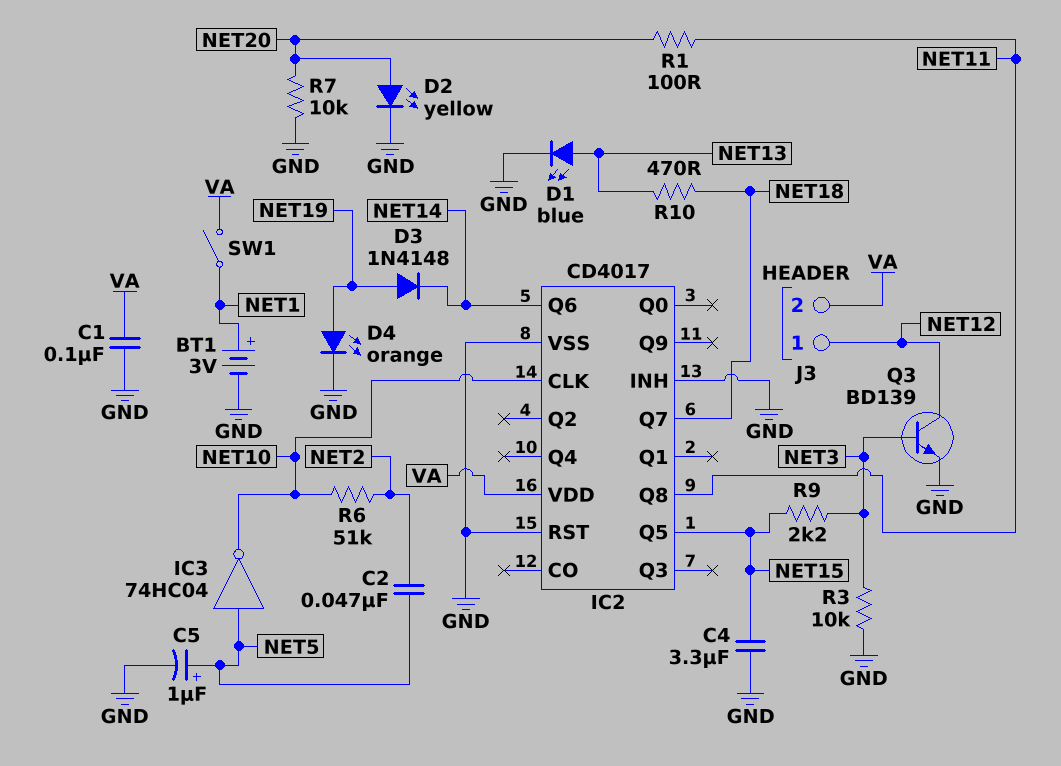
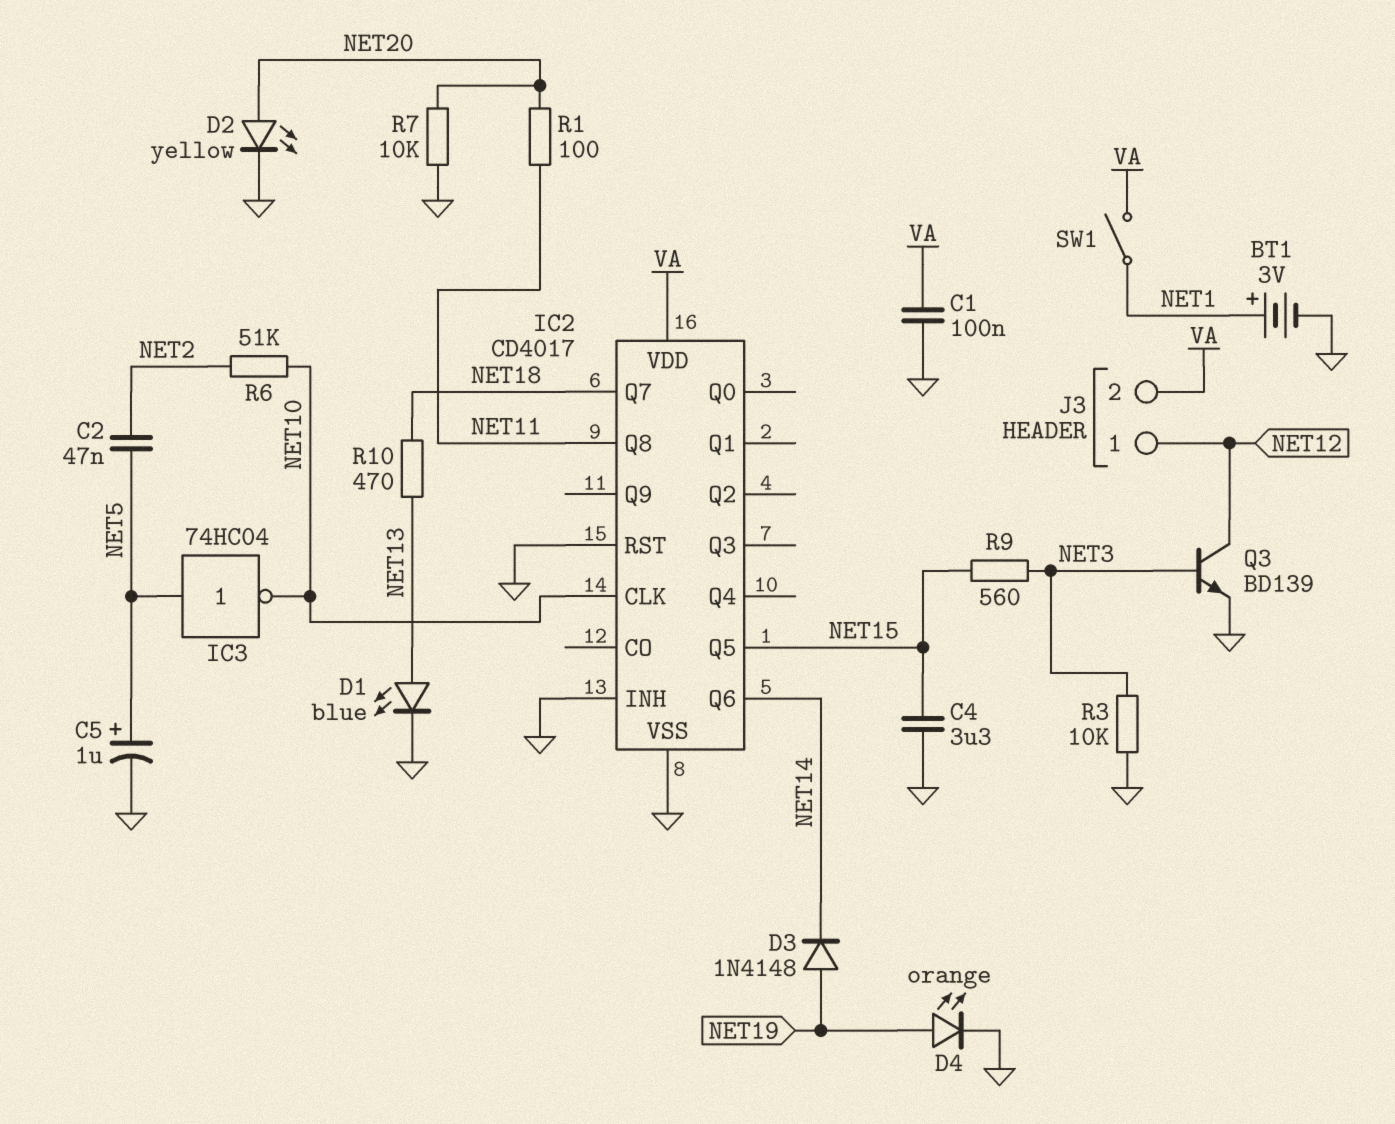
R9: 2.2k (NET3, NET15) -> 560 (NET3, NET15)

